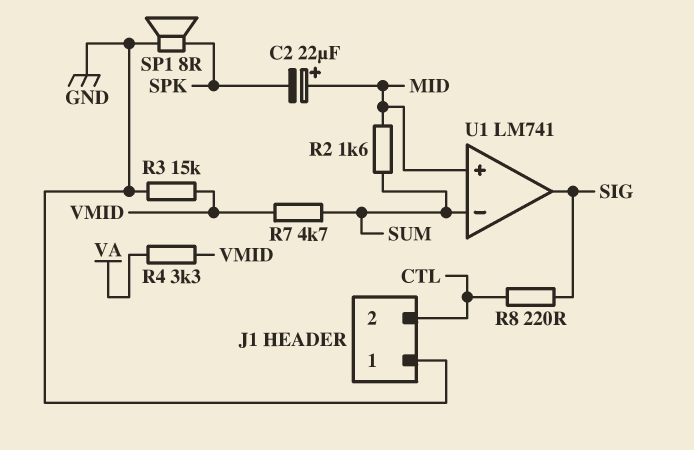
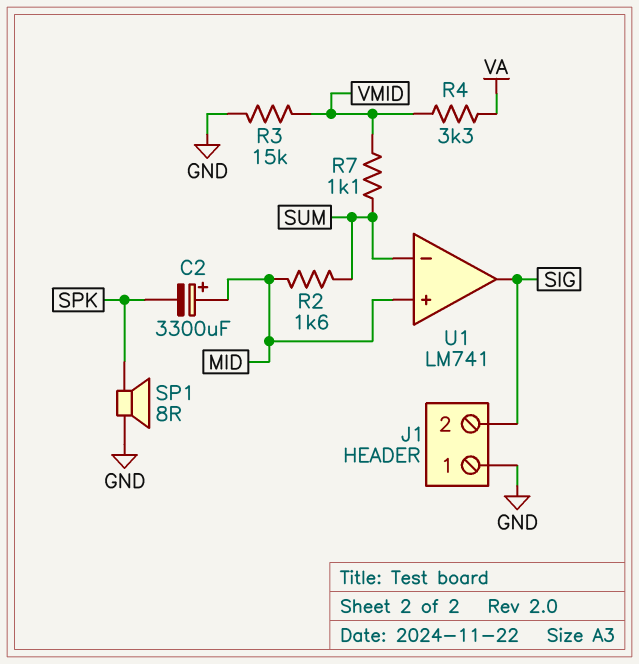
C2: 22uF (plus MID, minus SPK) -> 3300uF (plus MID, minus SPK)
J1 pin 2: CTL -> SIG
R7: 4.7k (SUM, VMID) -> 1.1k (SUM, VMID)
R8: 220 (CTL, SIG) -> none

